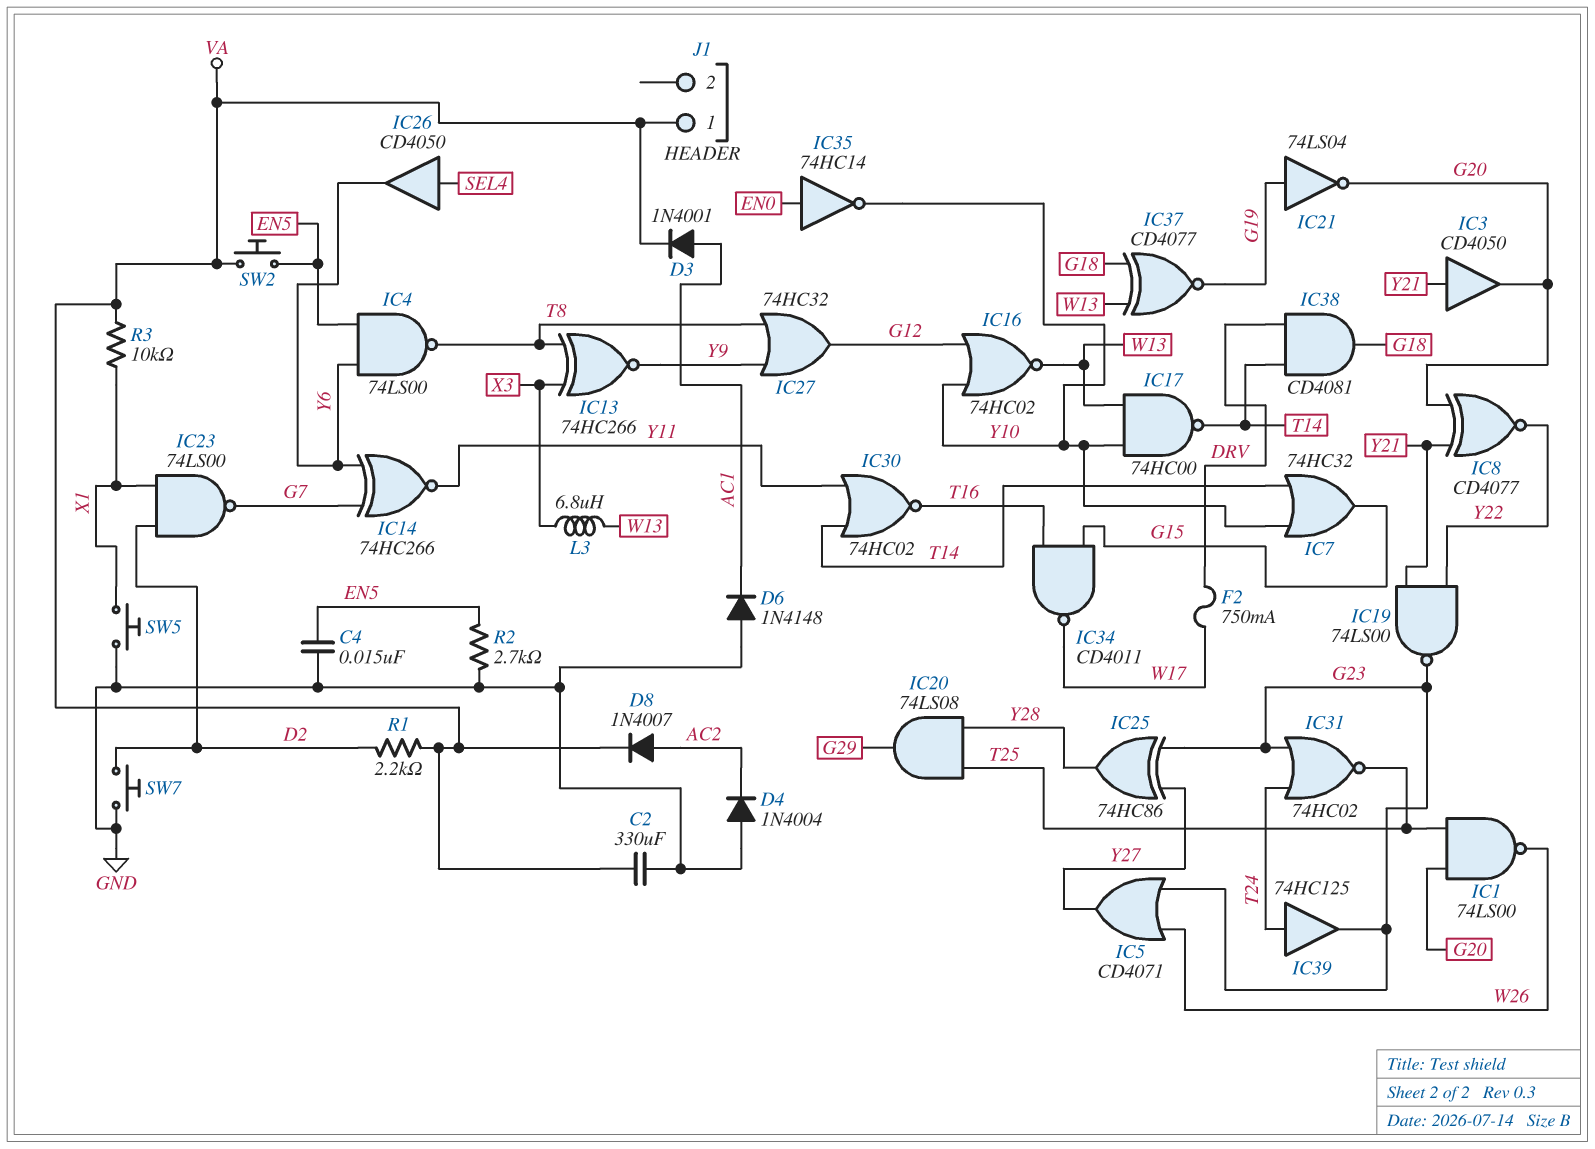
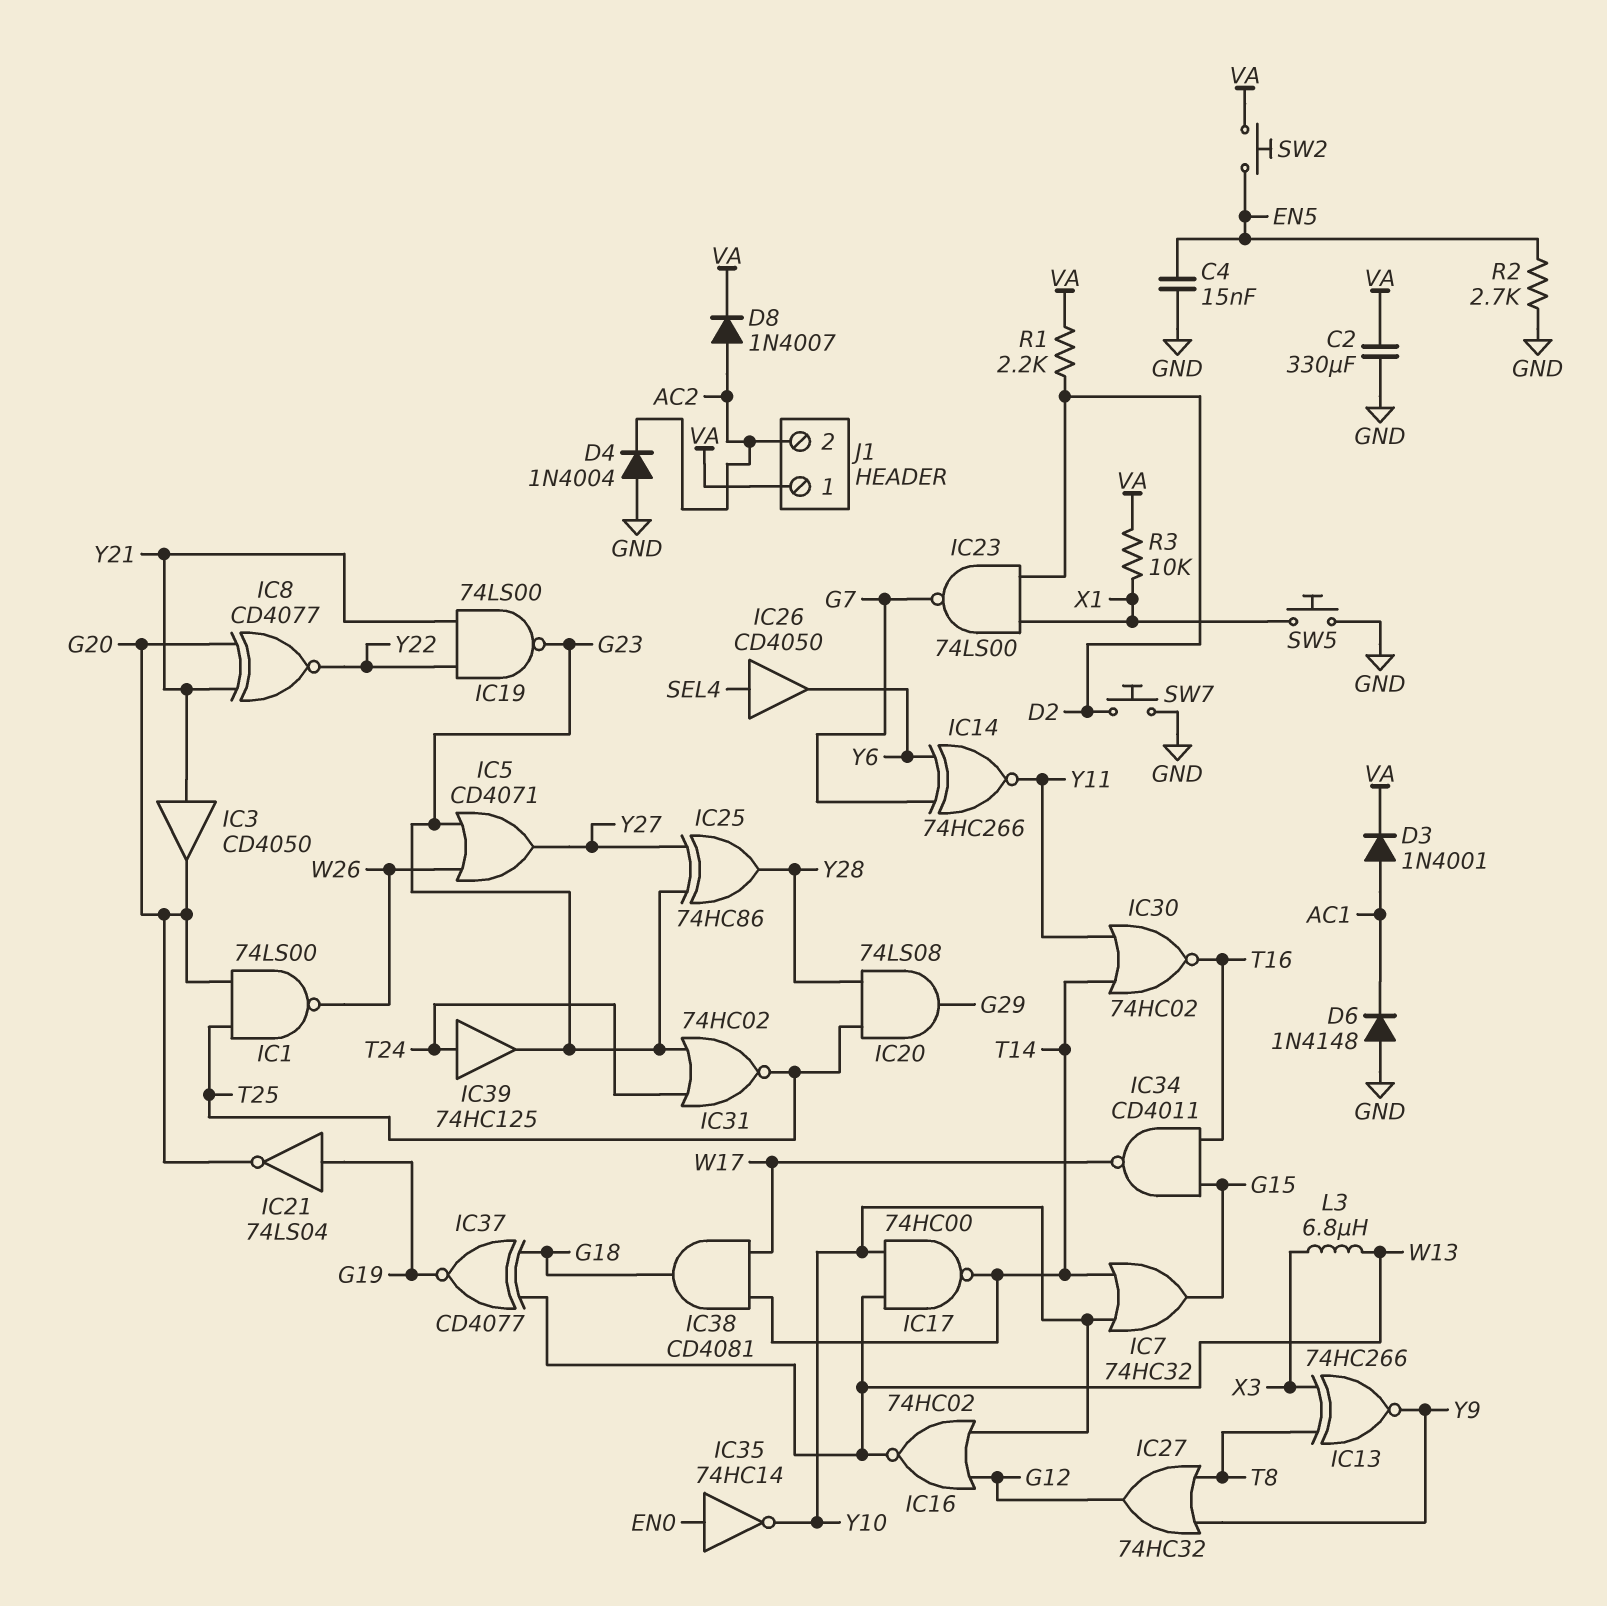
F2: 750mA (DRV, W17) -> none
IC4: NAND 74LS00 (in EN5, in Y6, out T8) -> none
IC38: AND CD4081 (in DRV, in T14, out G18) -> AND CD4081 (in T14, in W17, out G18)
J1 pin 2: none -> AC2

